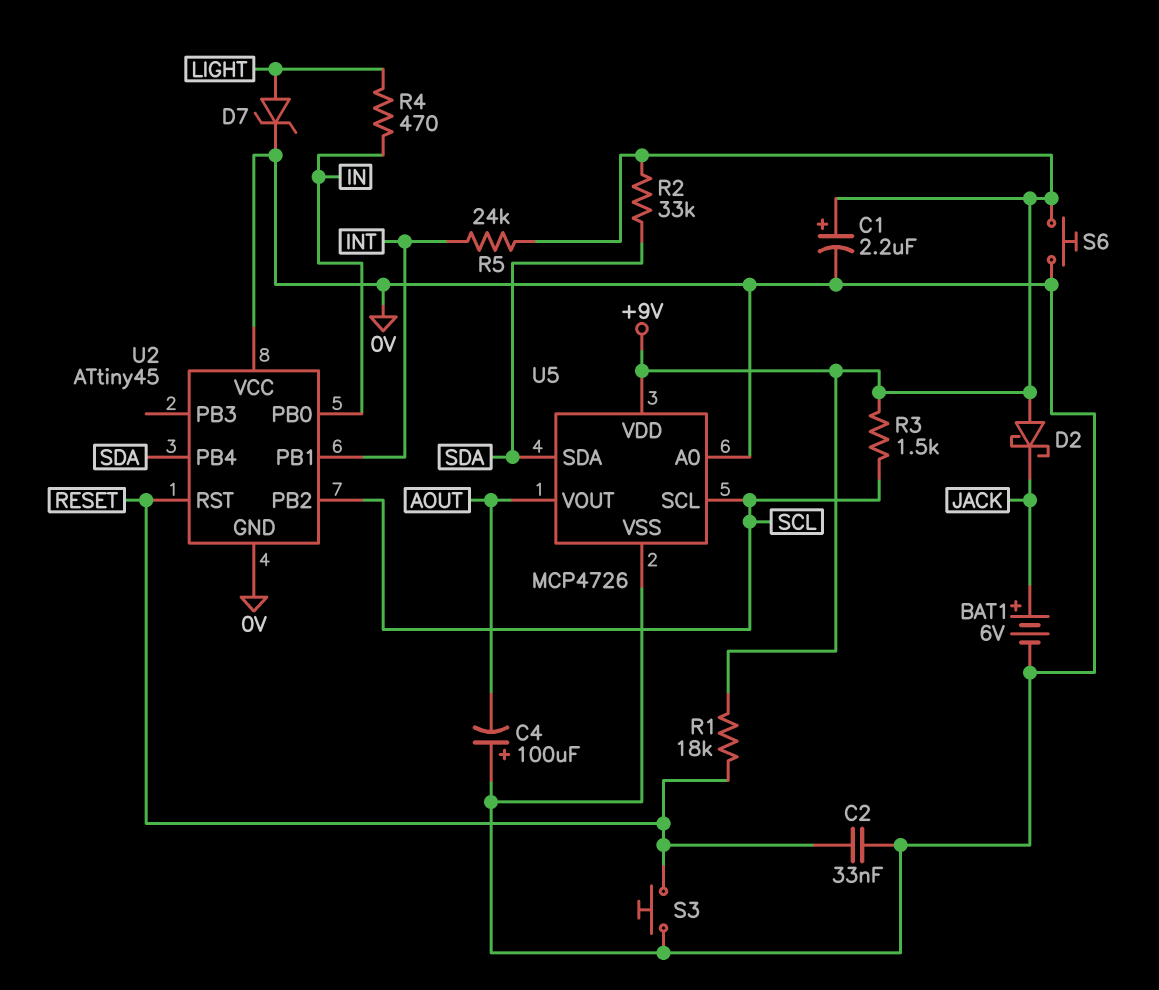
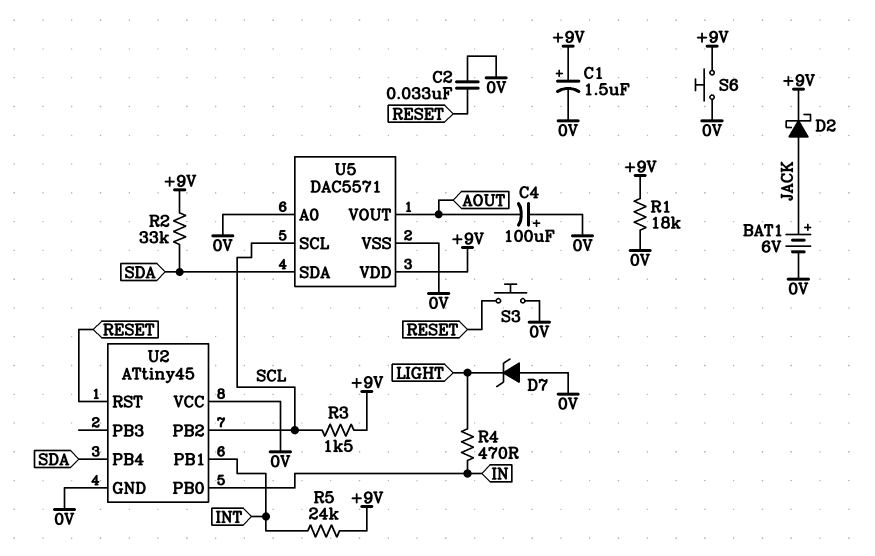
C1: 2.2uF (plus +9V, minus 0V) -> 1.5uF (plus +9V, minus 0V)
D2: schottky (A +9V, K JACK) -> schottky (A JACK, K +9V)
D7: zener (A LIGHT, K 0V) -> zener (A 0V, K LIGHT)
R1: 18k (+9V, RESET) -> 18k (+9V, 0V)
U5: MCP4726 -> DAC5571

